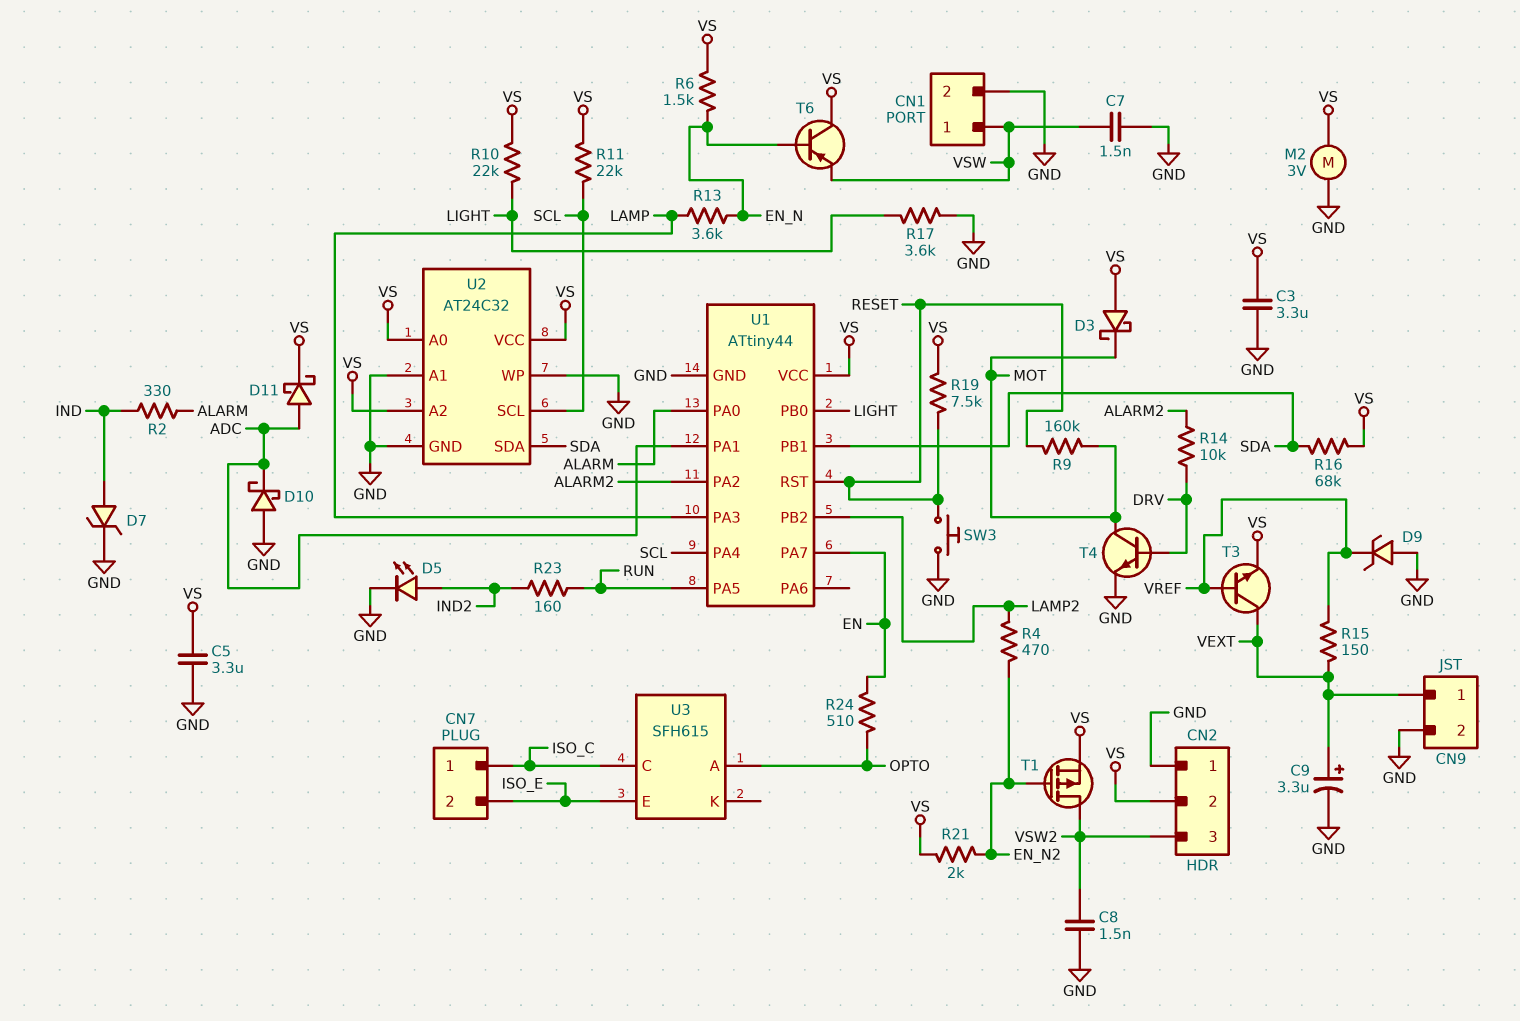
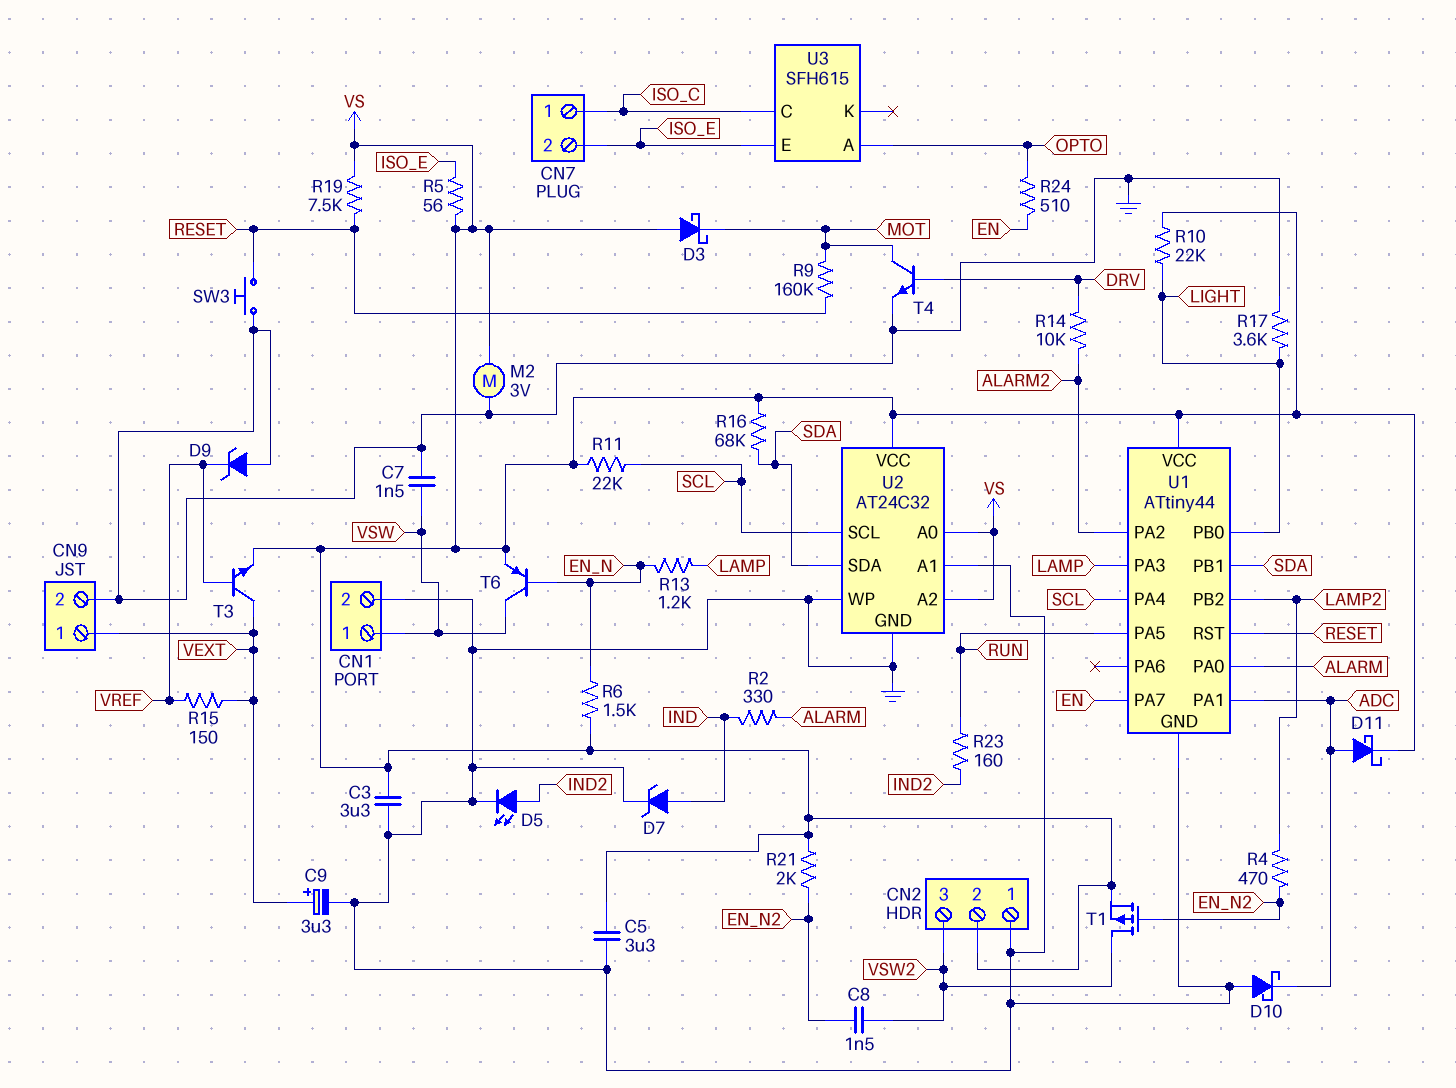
C8: 1.5nF (GND, VSW2) -> 1.5nF (EN_N2, VSW2)
R5: none -> 56 (ISO_E, VS)
R13: 3.6k (EN_N, LAMP) -> 1.2k (EN_N, LAMP)
T6: PNP (B EN_N, C VS, E VSW) -> PNP (B EN_N, C VSW, E VS)

